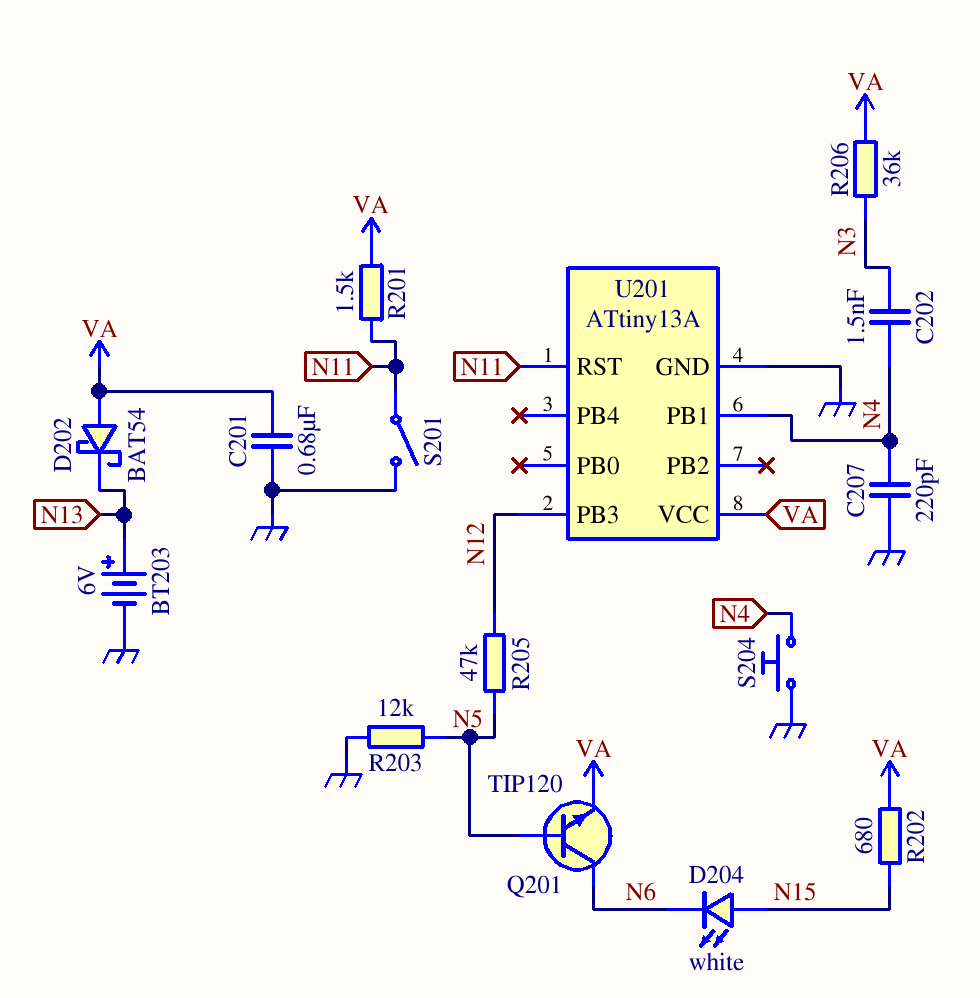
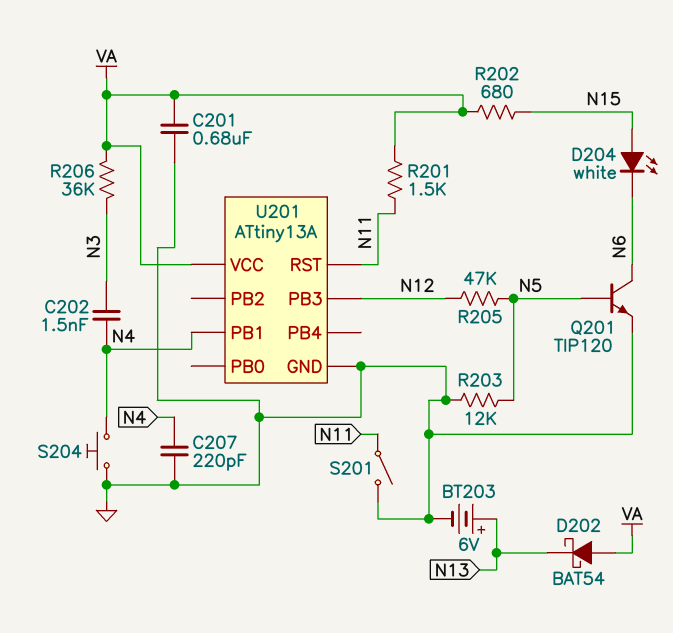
Q201: NPN TIP120 (B N5, C N6, E VA) -> NPN TIP120 (B N5, C N6, E GND)

